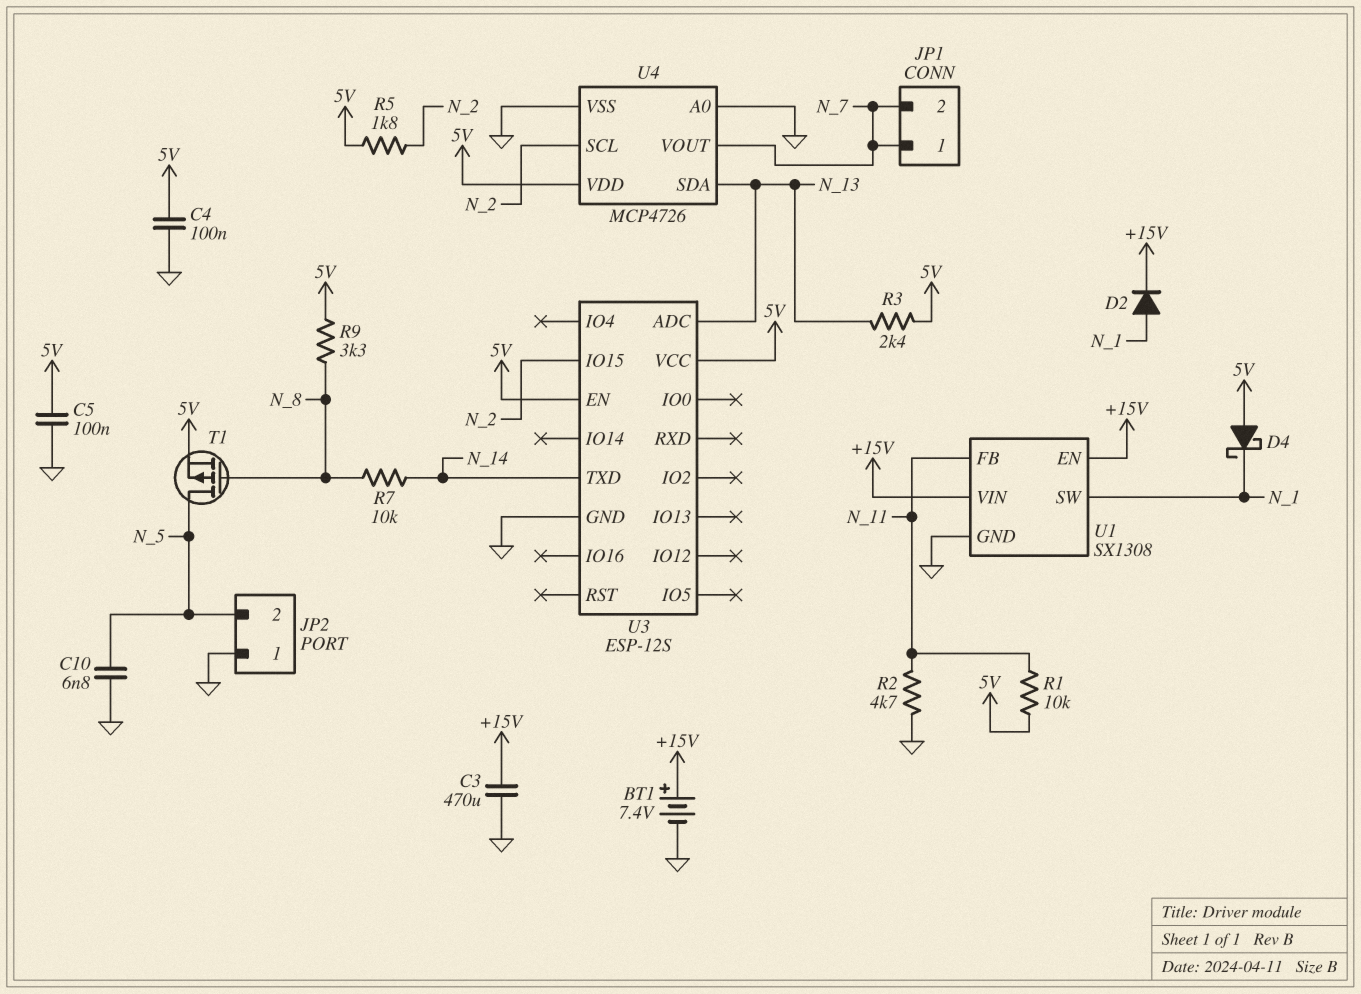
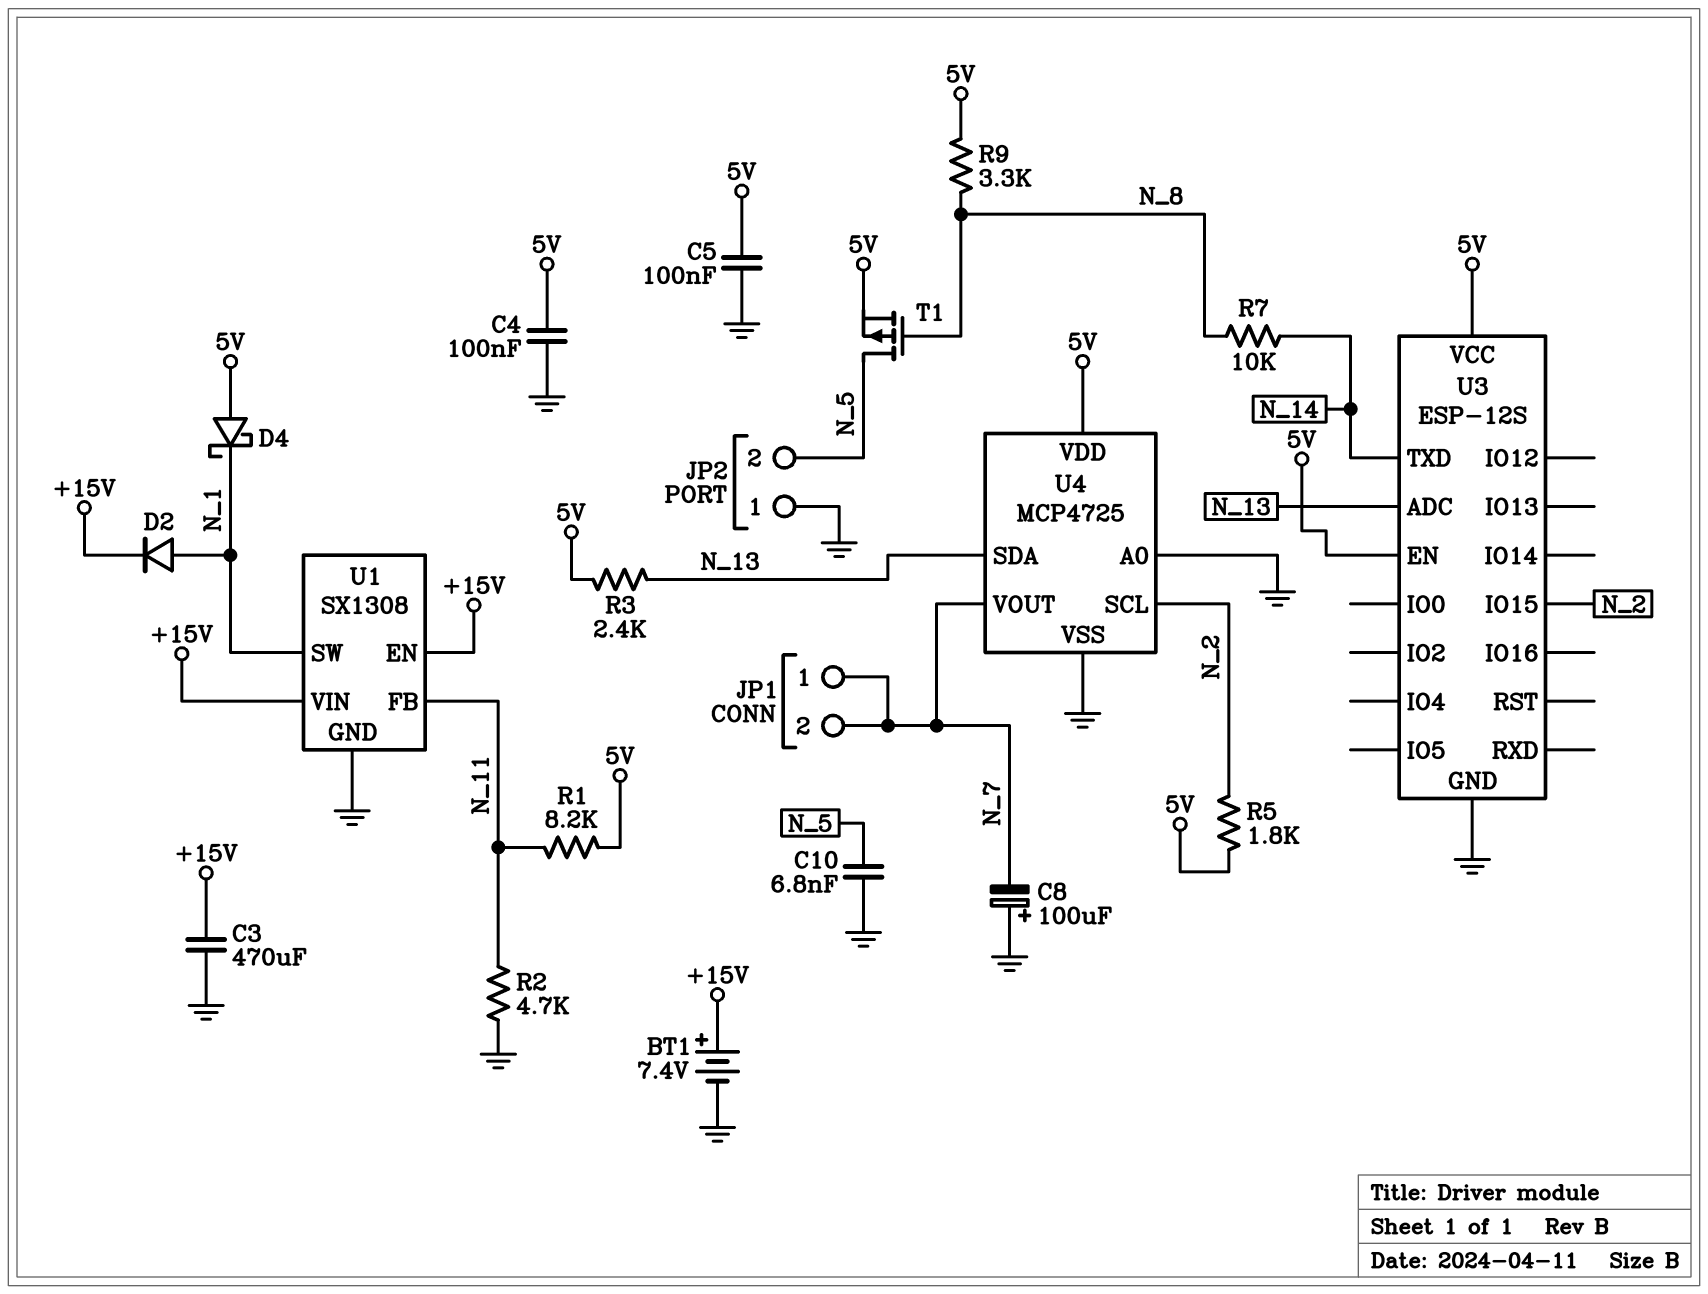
C8: none -> 100uF (plus GND, minus N_7)
R1: 10k (5V, N_11) -> 8.2k (5V, N_11)
U4: MCP4726 -> MCP4725

